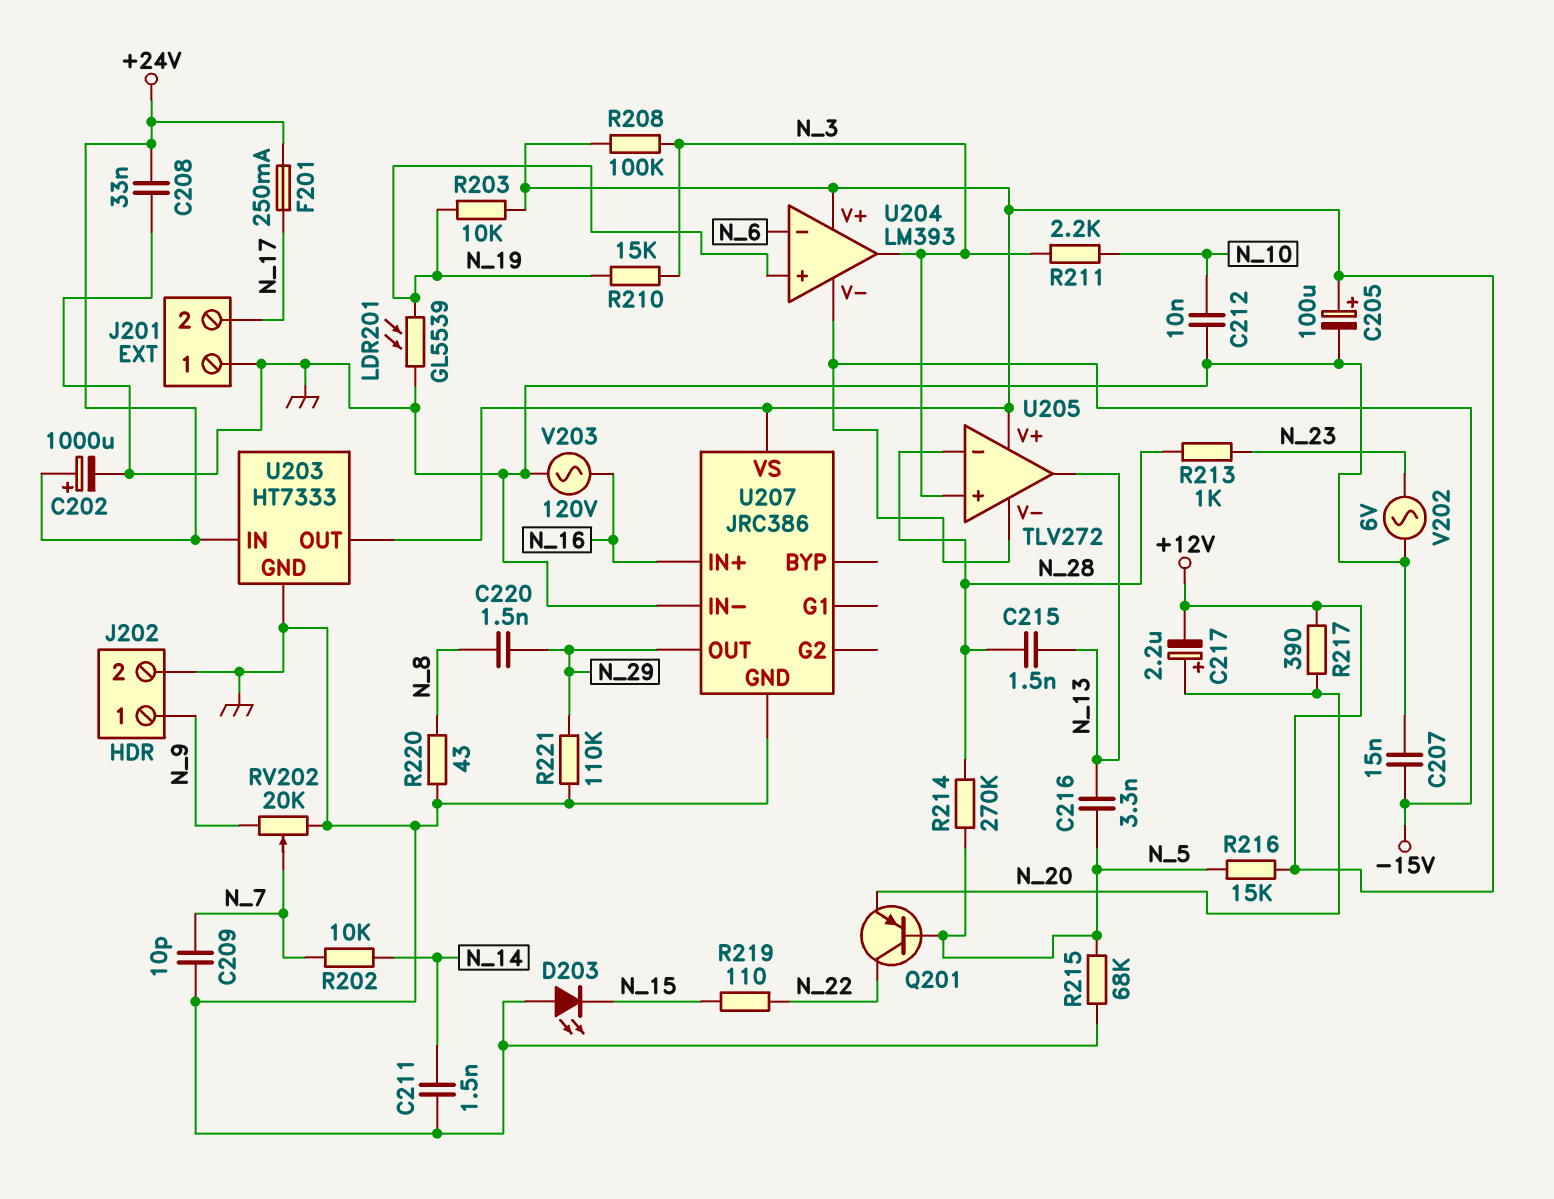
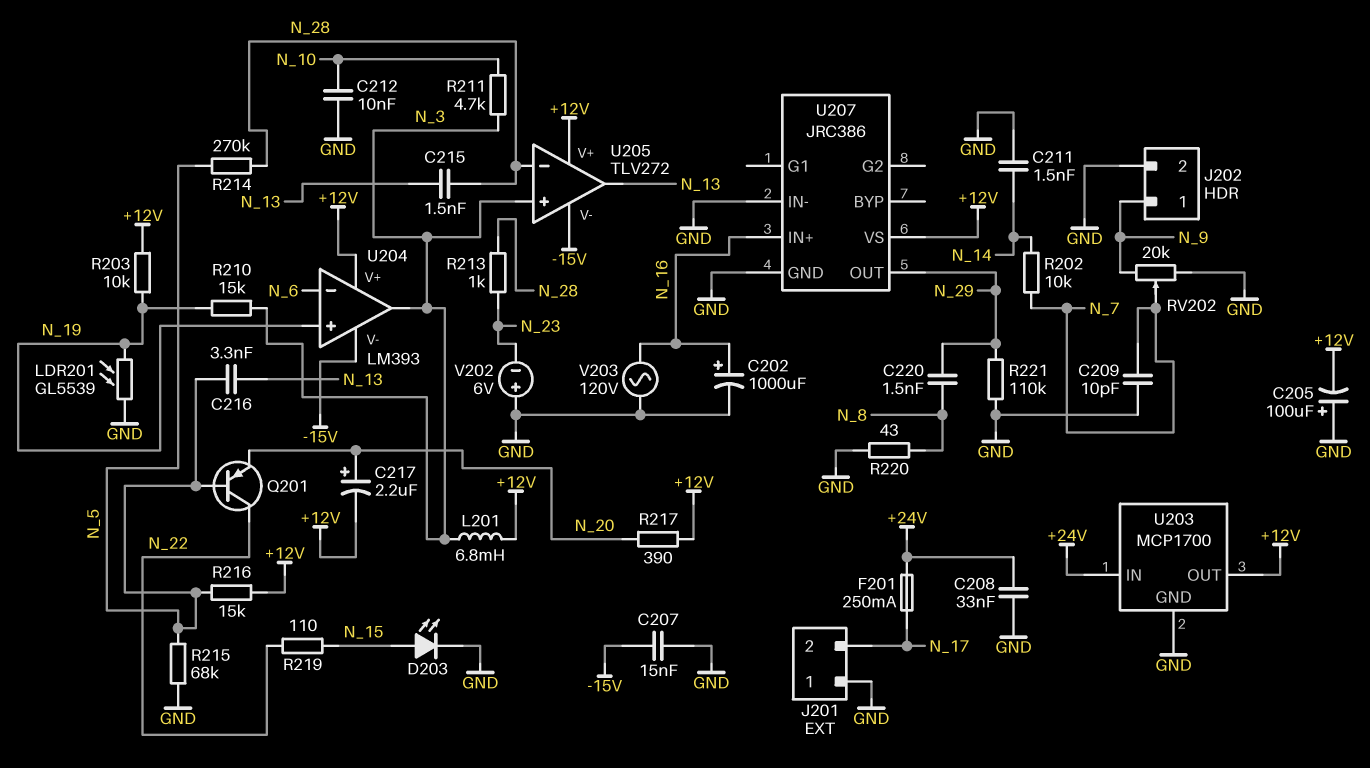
C202: 1000uF (plus +24V, minus GND) -> 1000uF (plus N_16, minus GND)
C205: 100uF (plus +12V, minus GND) -> 100uF (plus GND, minus +12V)
D203: LED (A GND, K N_15) -> LED (A N_15, K GND)
L201: none -> 6.8mH (+12V, N_3)
R208: 100k (+12V, N_3) -> none
R211: 2.2k (N_3, N_10) -> 4.7k (N_3, N_10)
U203: HT7333 -> MCP1700
V202: AC 6V (GND, N_23) -> 6V (plus GND, minus N_23)

